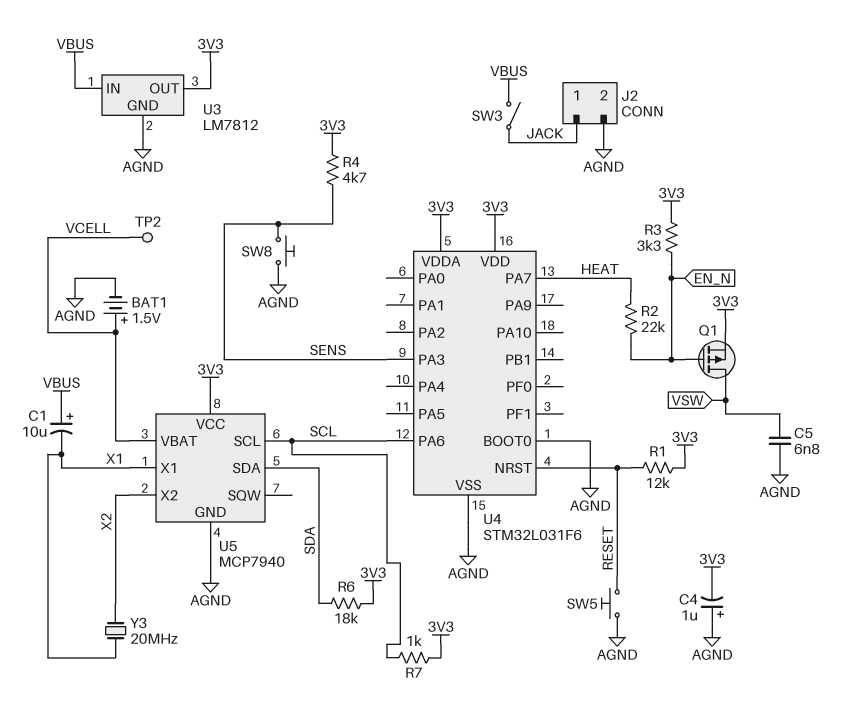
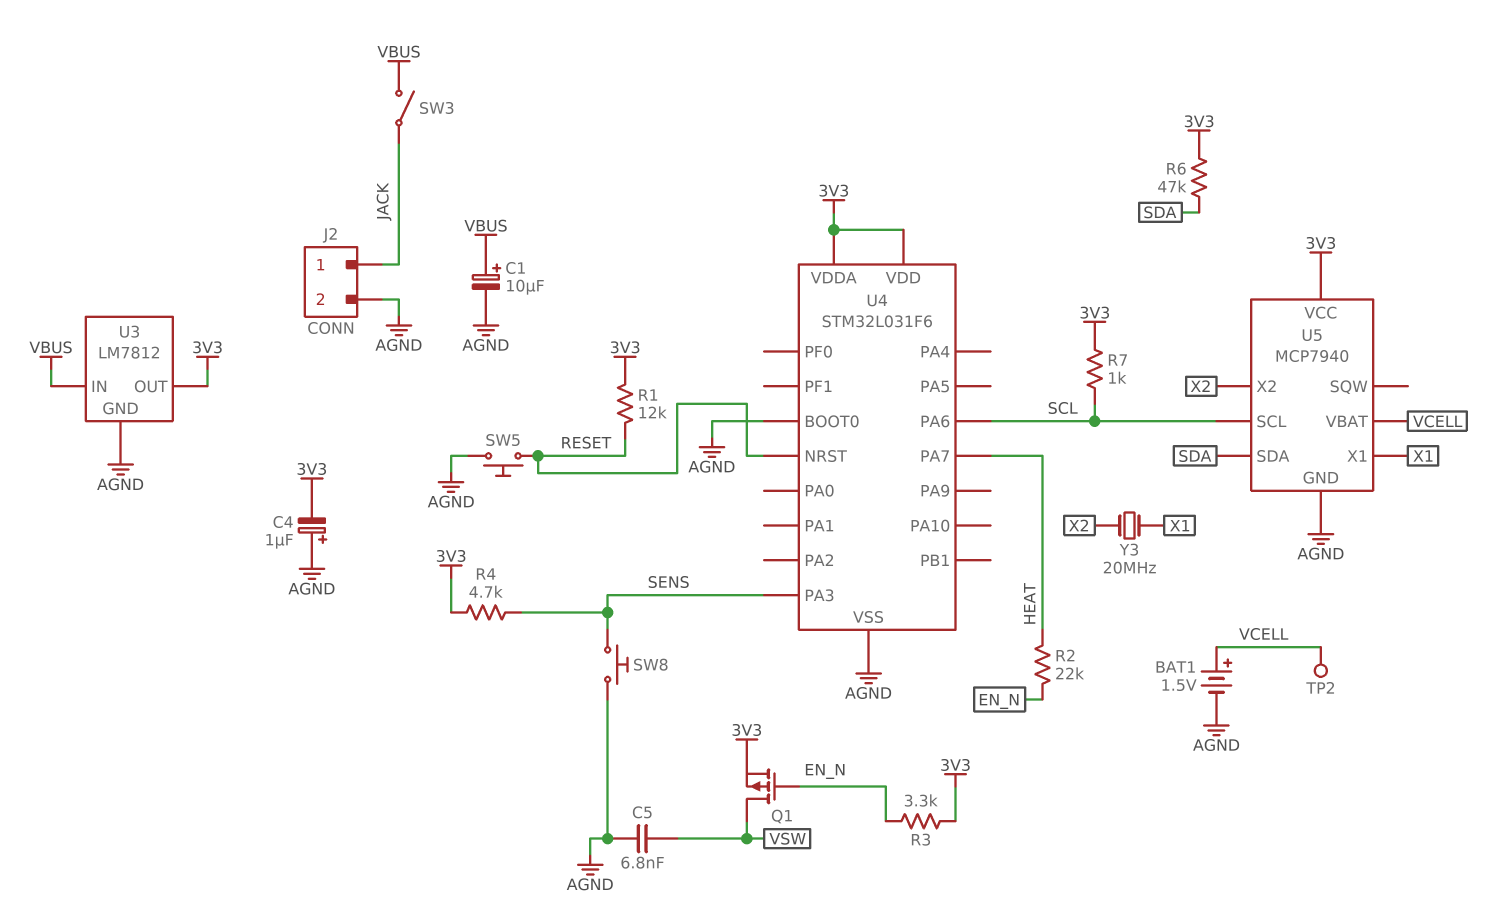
C1: 10uF (plus VBUS, minus X1) -> 10uF (plus VBUS, minus AGND)
R6: 18k (3V3, SDA) -> 47k (3V3, SDA)

